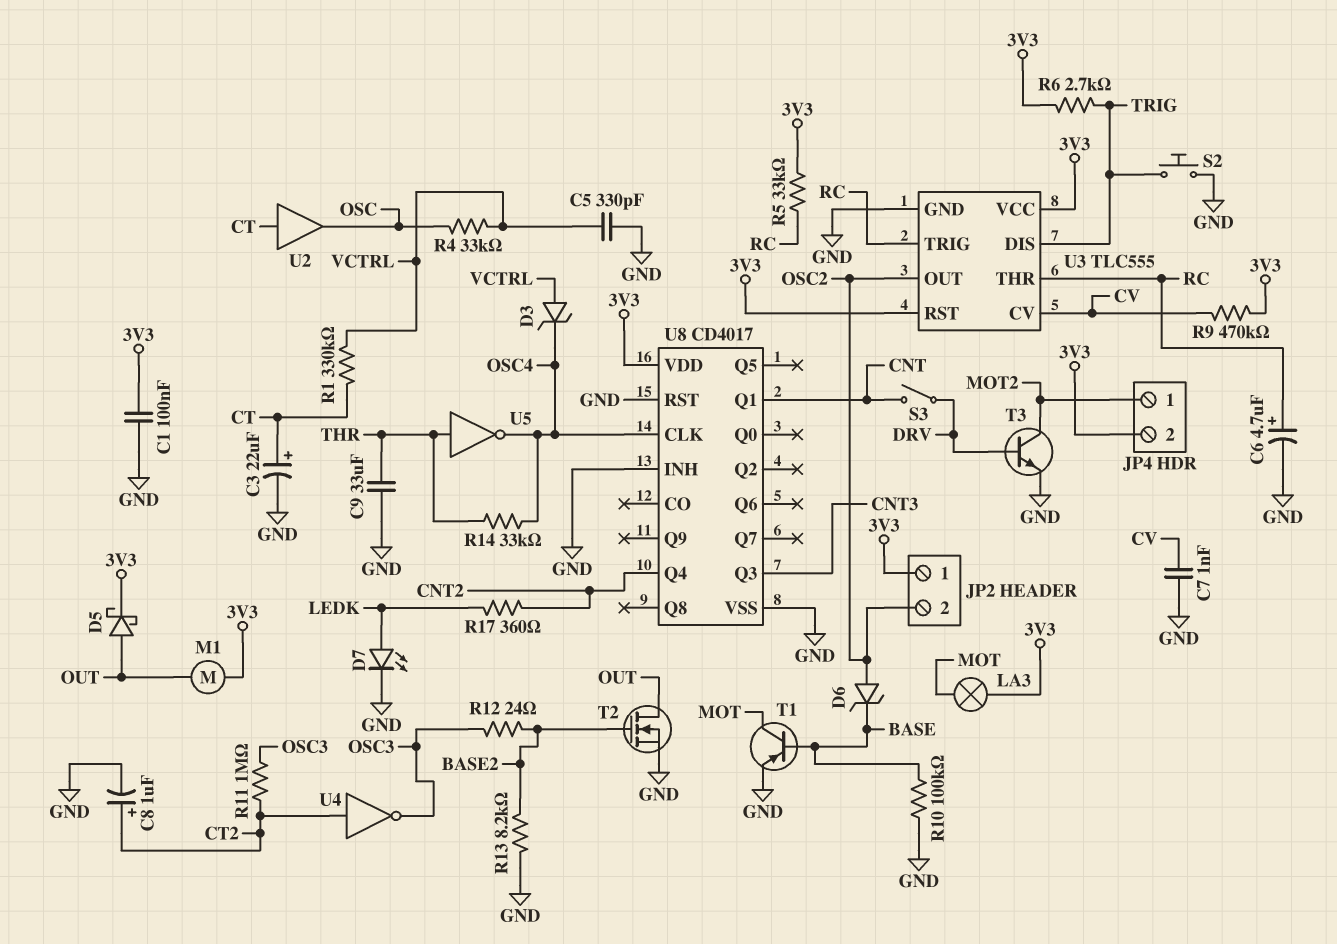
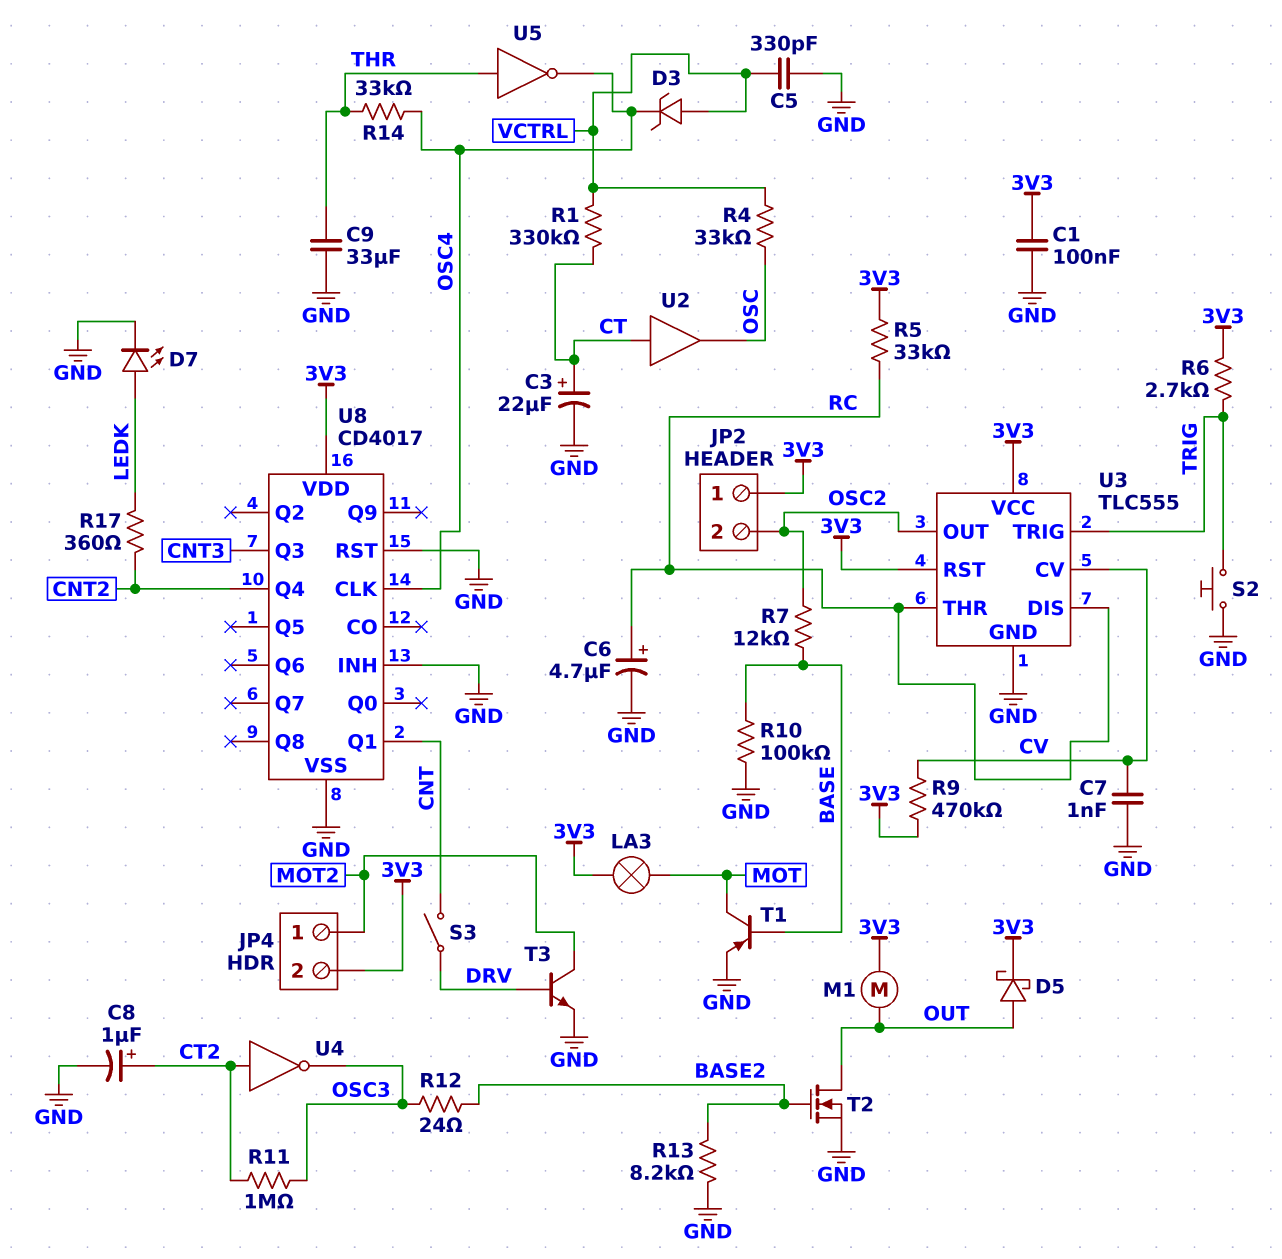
D6: zener (A OSC2, K BASE) -> none
R7: none -> 12k (BASE, OSC2)
U3 pin DIS: TRIG -> RC
U3 pin TRIG: RC -> TRIG

